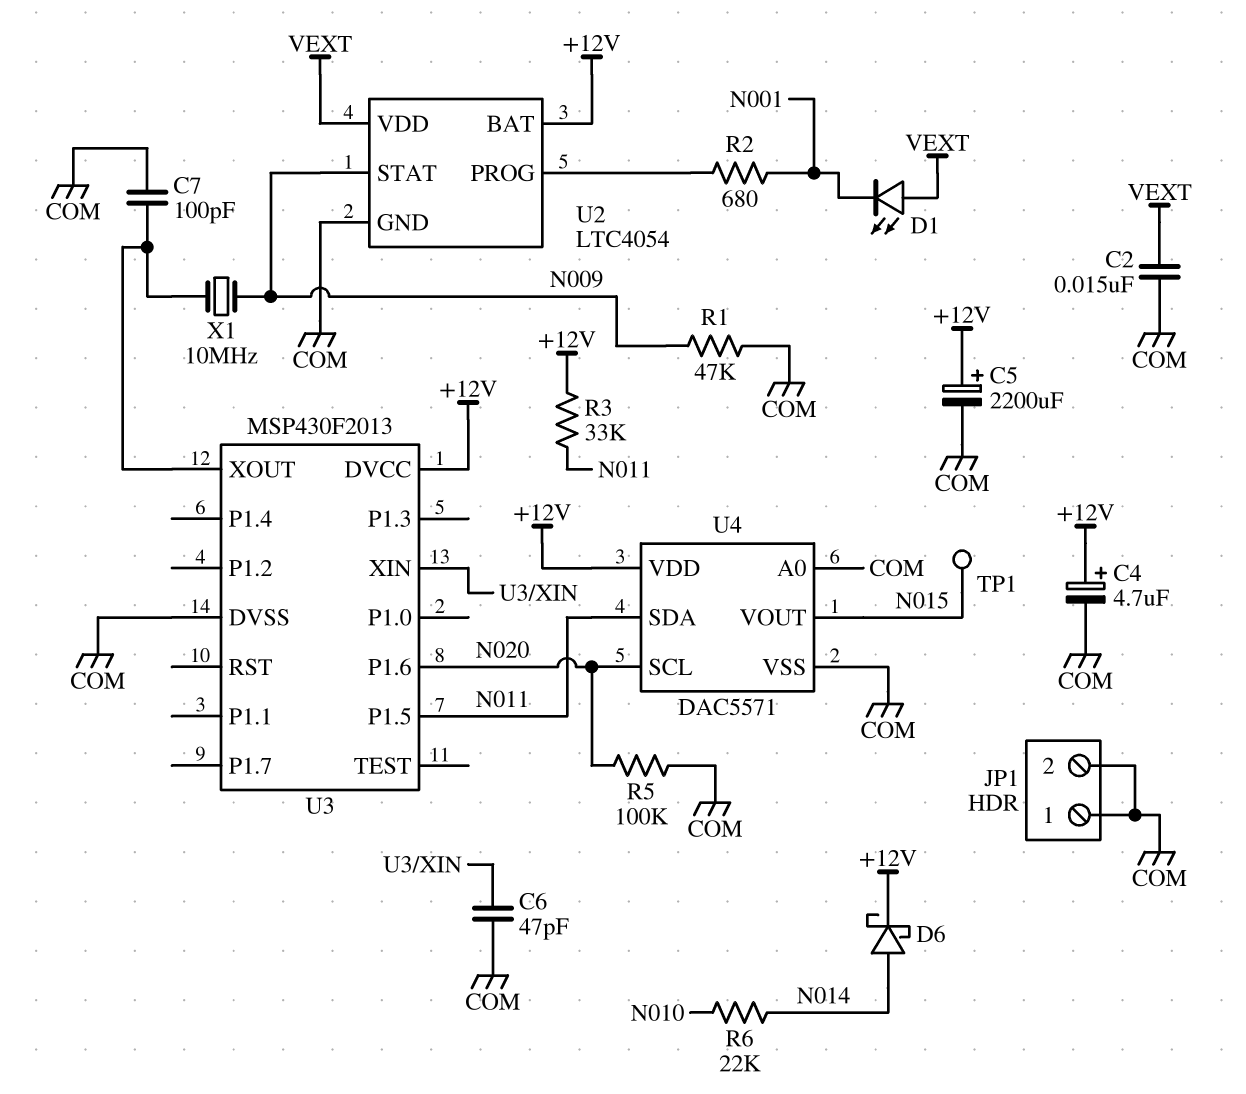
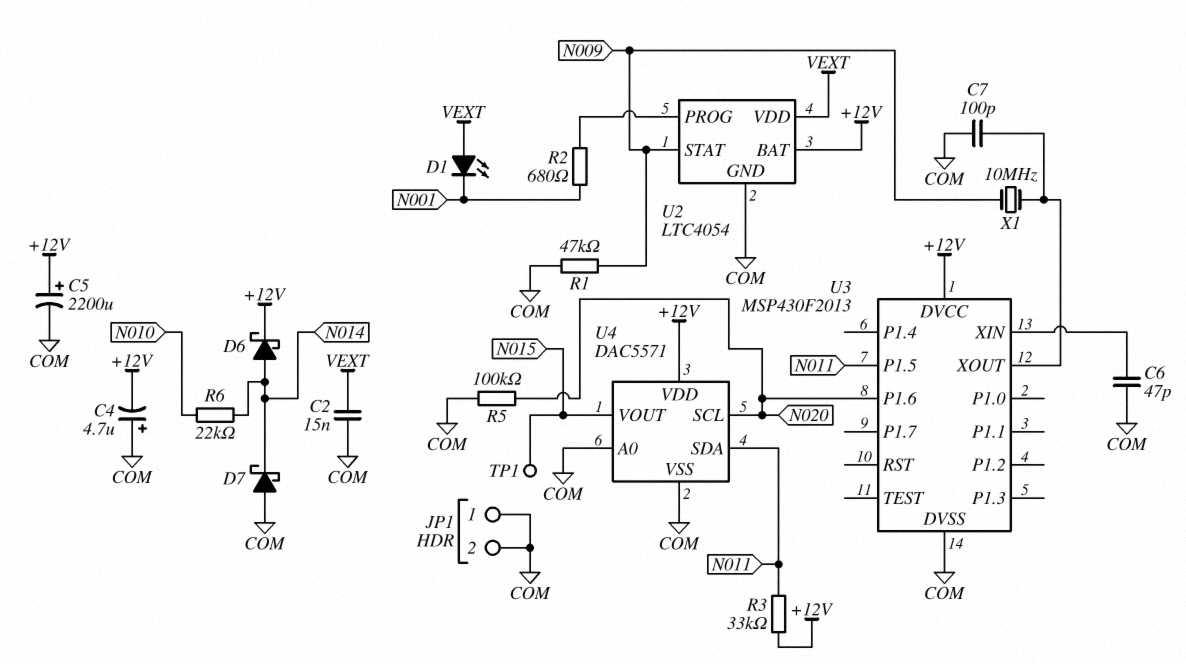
C4: 4.7uF (plus +12V, minus COM) -> 4.7uF (plus COM, minus +12V)
D7: none -> schottky (A COM, K N014)

